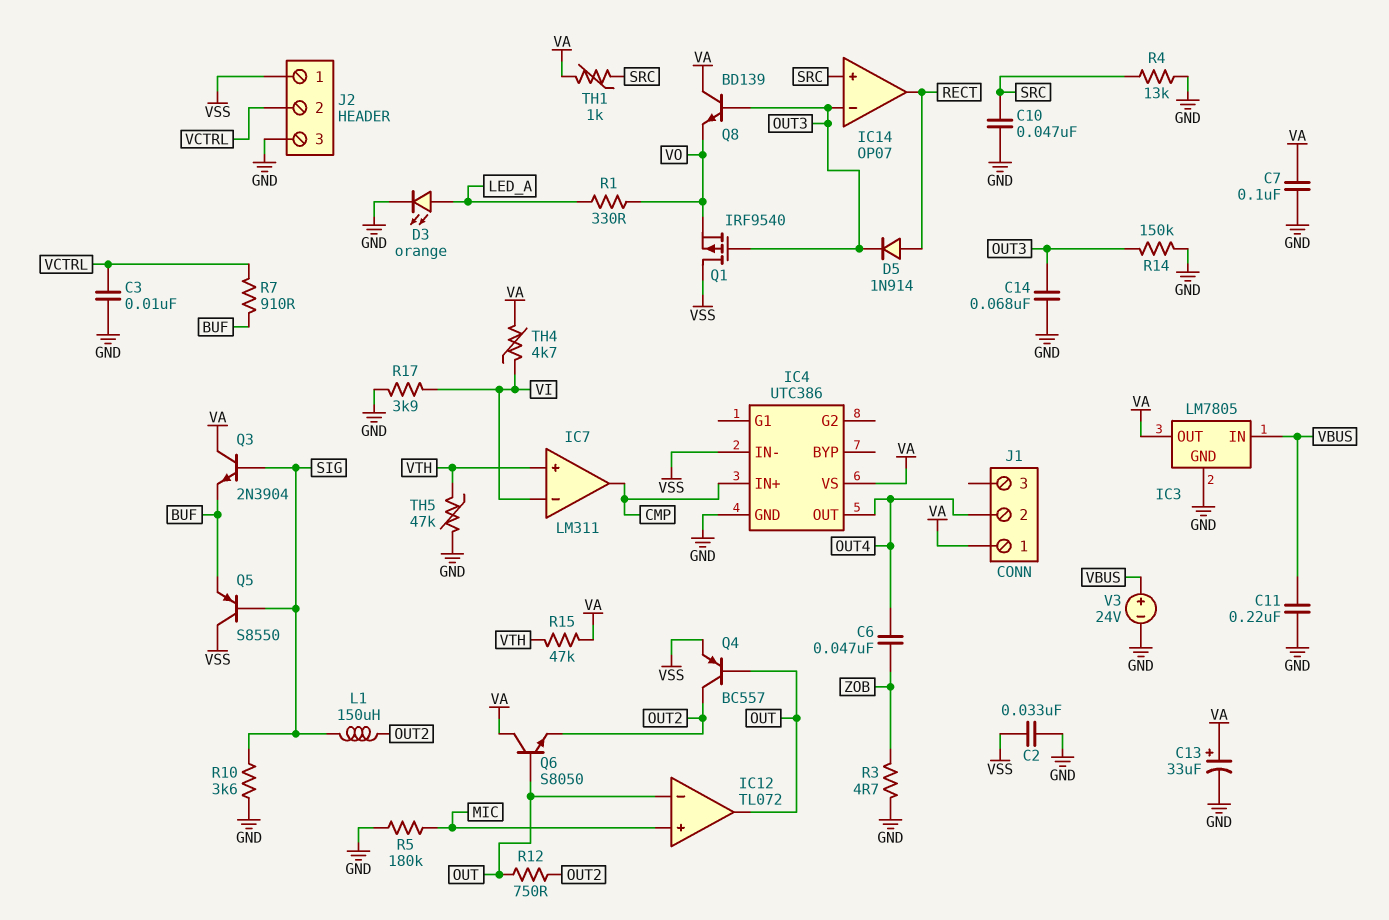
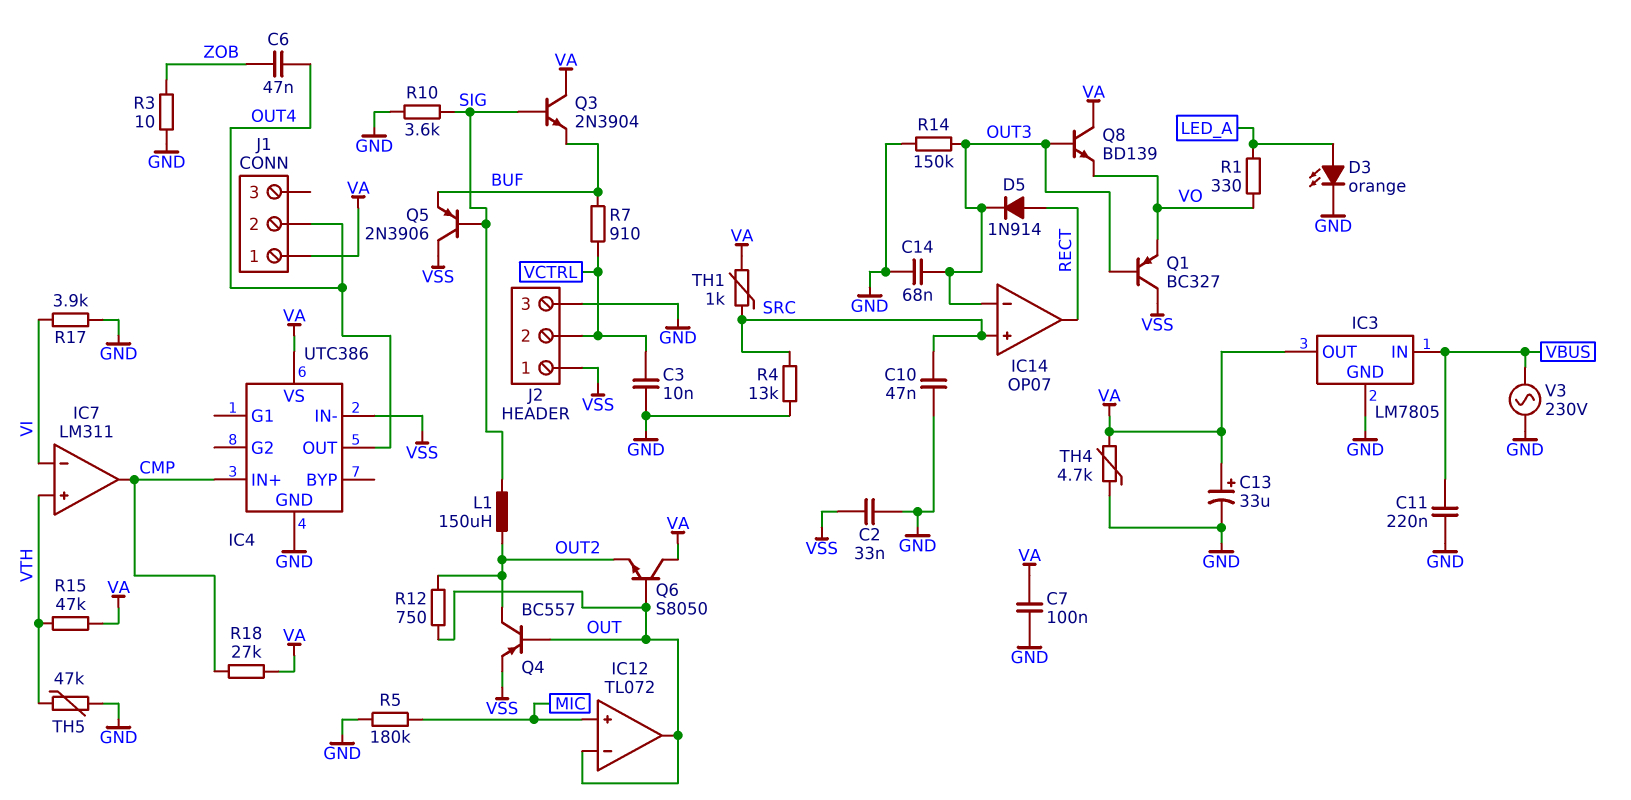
Q1: PMOS IRF9540 (G OUT3, D VSS, S VO) -> PNP BC327 (B OUT3, C VSS, E VO)
Q5: PNP S8550 (B SIG, C VSS, E BUF) -> PNP 2N3906 (B SIG, C VSS, E BUF)
R3: 4.7 (GND, ZOB) -> 10 (GND, ZOB)
R18: none -> 27k (CMP, VA)
TH4: 4.7k (VA, VI) -> 4.7k (GND, VA)
V3: 24V (plus VBUS, minus GND) -> AC 230V (GND, VBUS)

